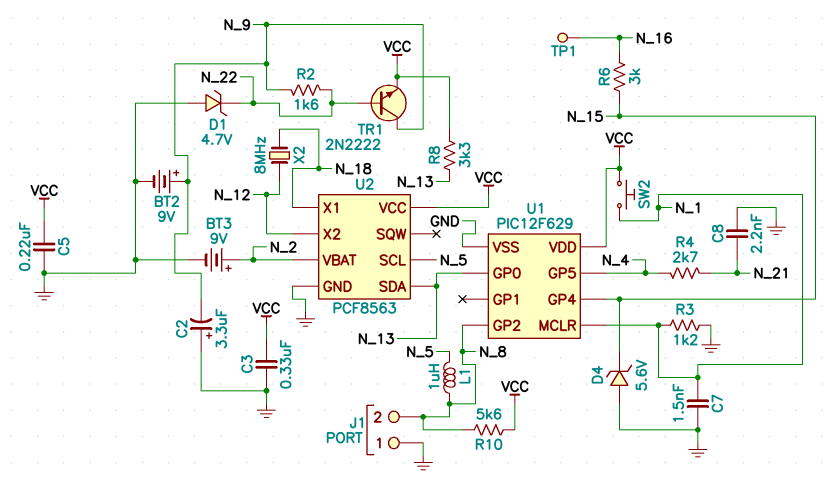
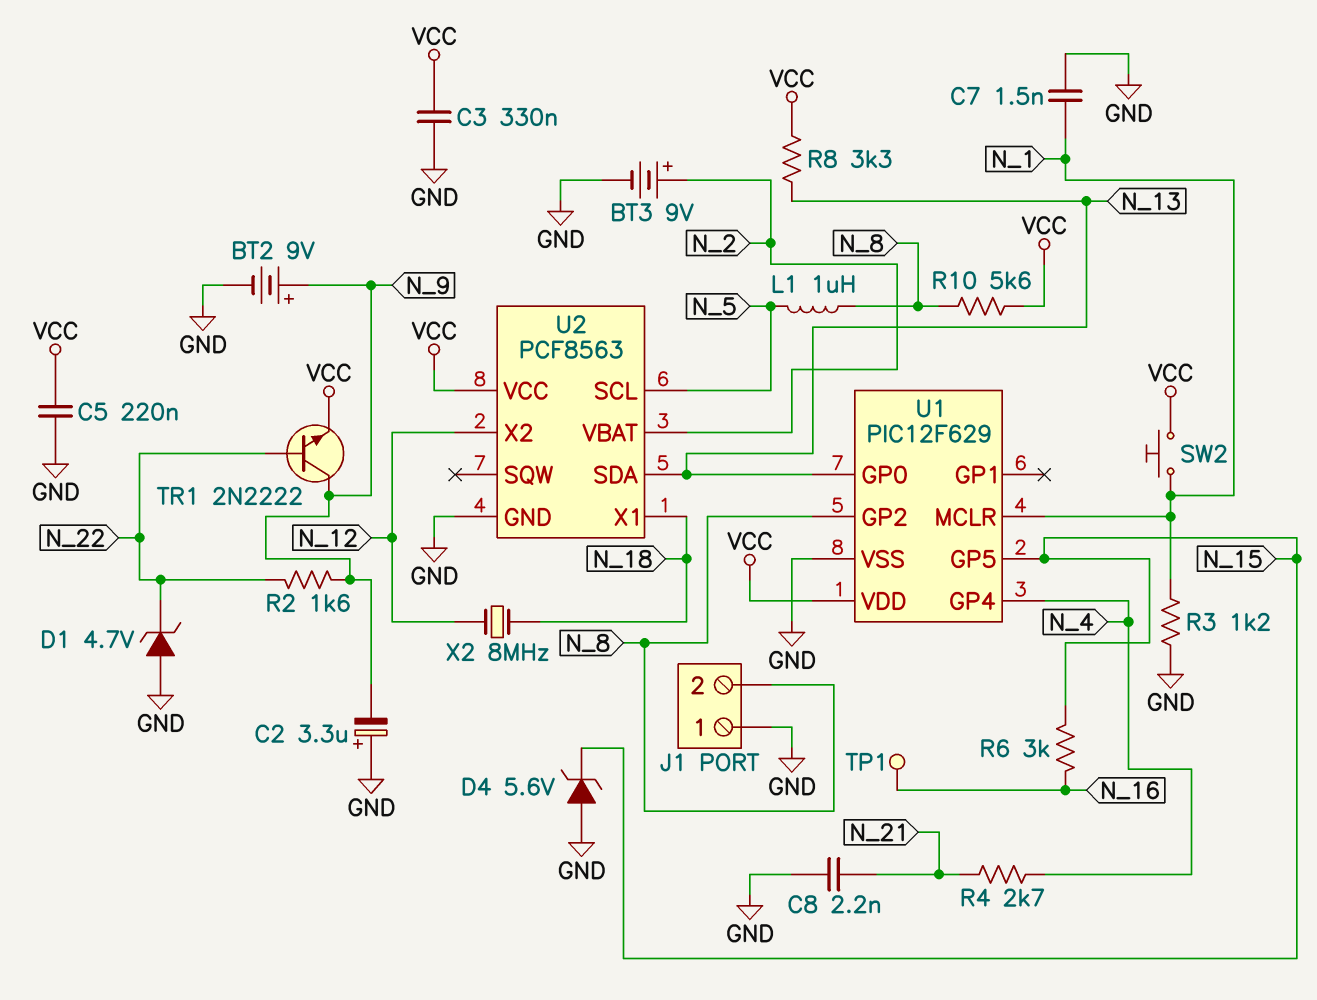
U1 pin GP4: N_15 -> N_4
U1 pin GP5: N_4 -> N_15

